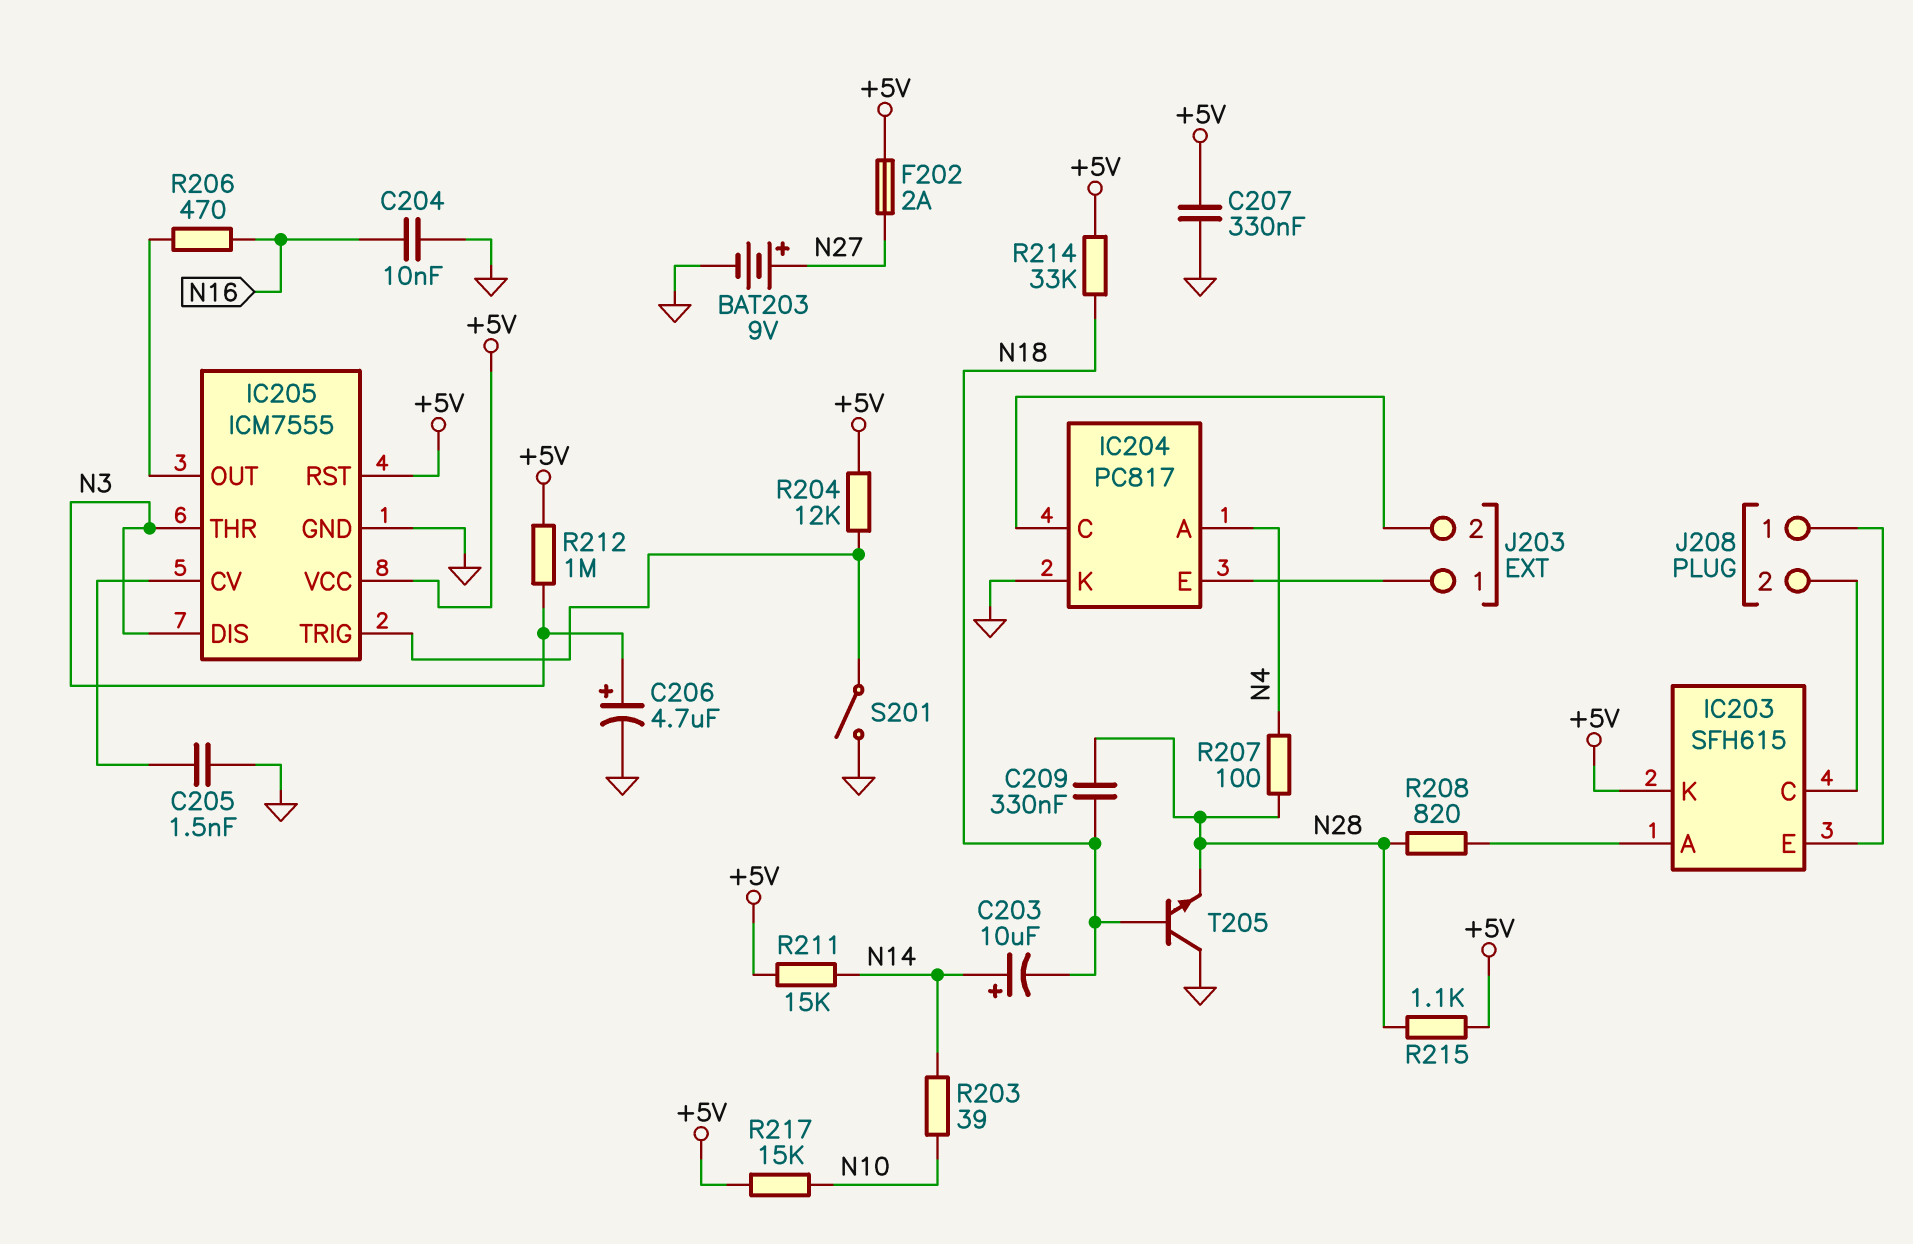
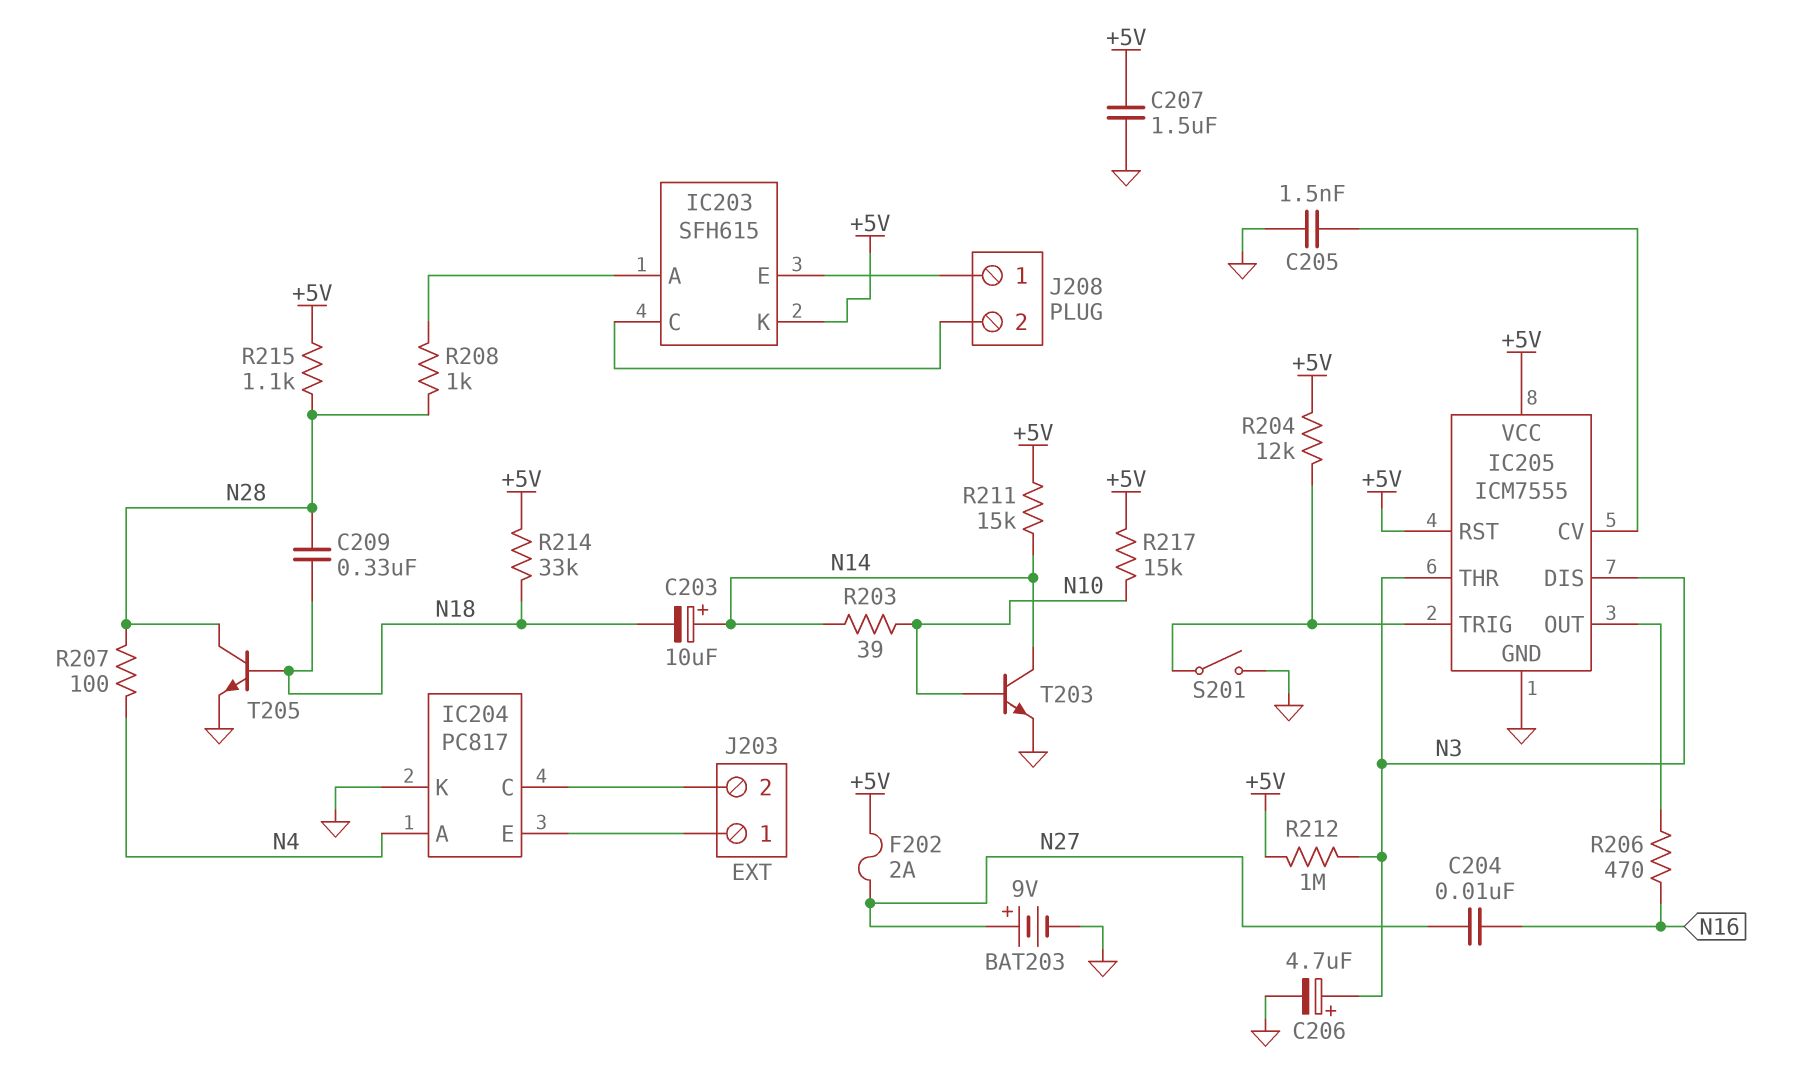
C204: 10nF (GND, N16) -> 10nF (N16, N27)
C207: 330nF (+5V, GND) -> 1.5uF (+5V, GND)
R208: 820 (IC203/A, N28) -> 1k (IC203/A, N28)
T203: none -> NPN (B N10, C N14, E GND)
T205: NPN (B N18, C GND, E N28) -> NPN (B N18, C N28, E GND)

